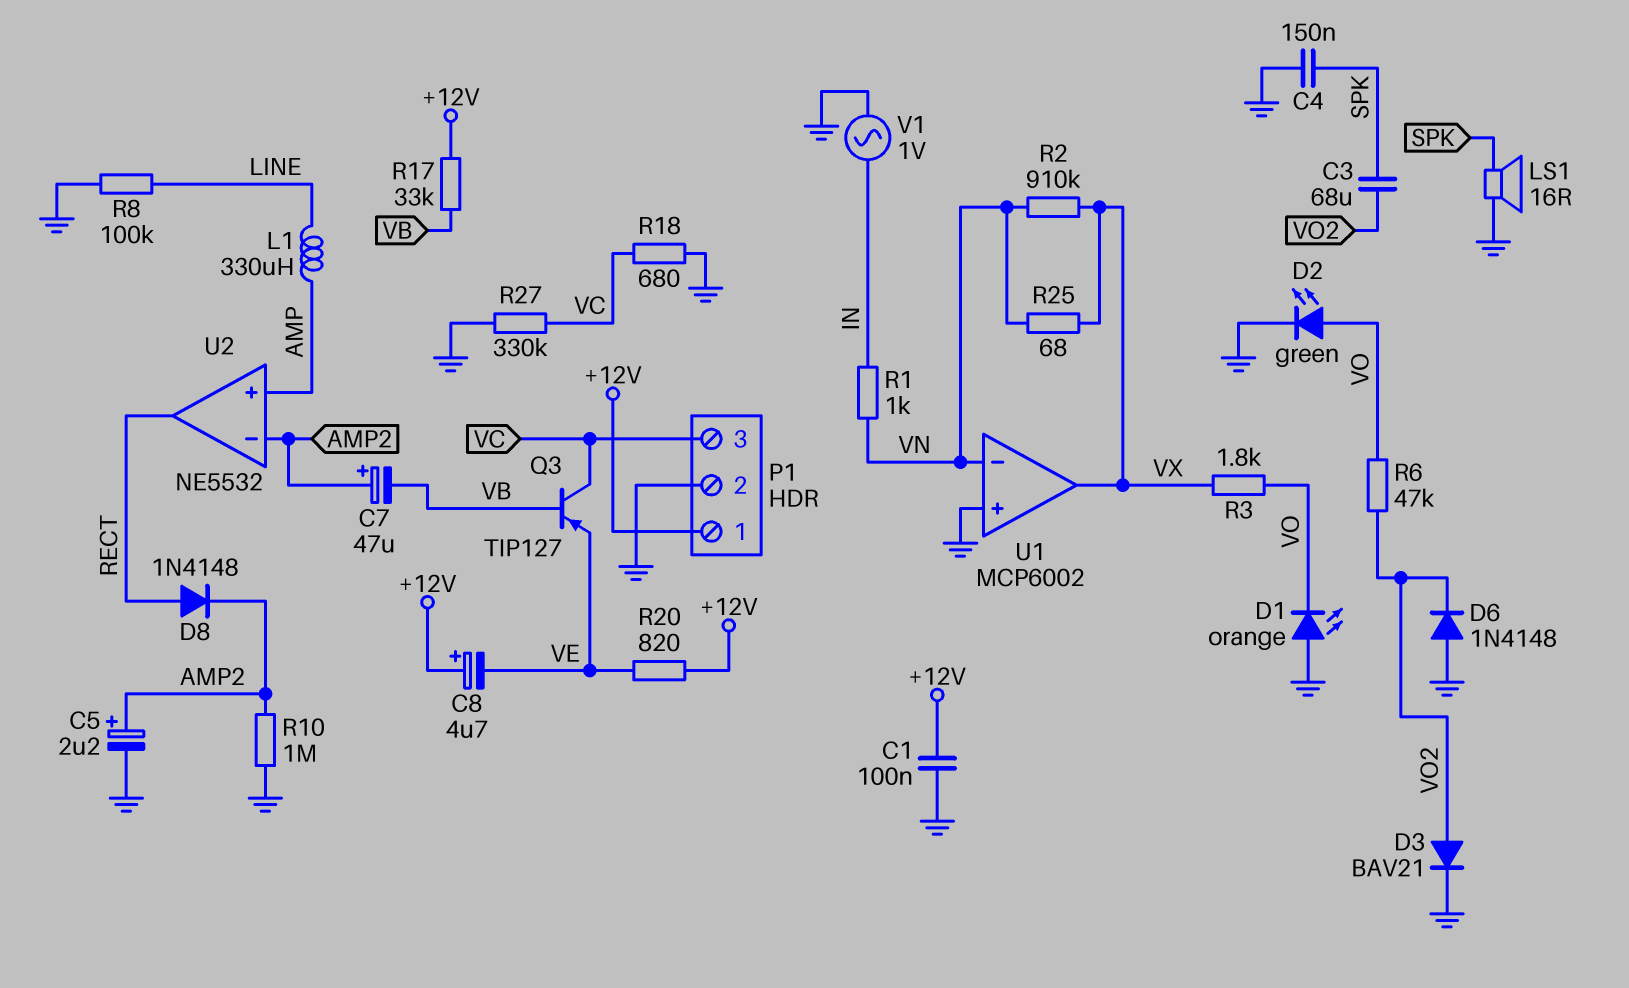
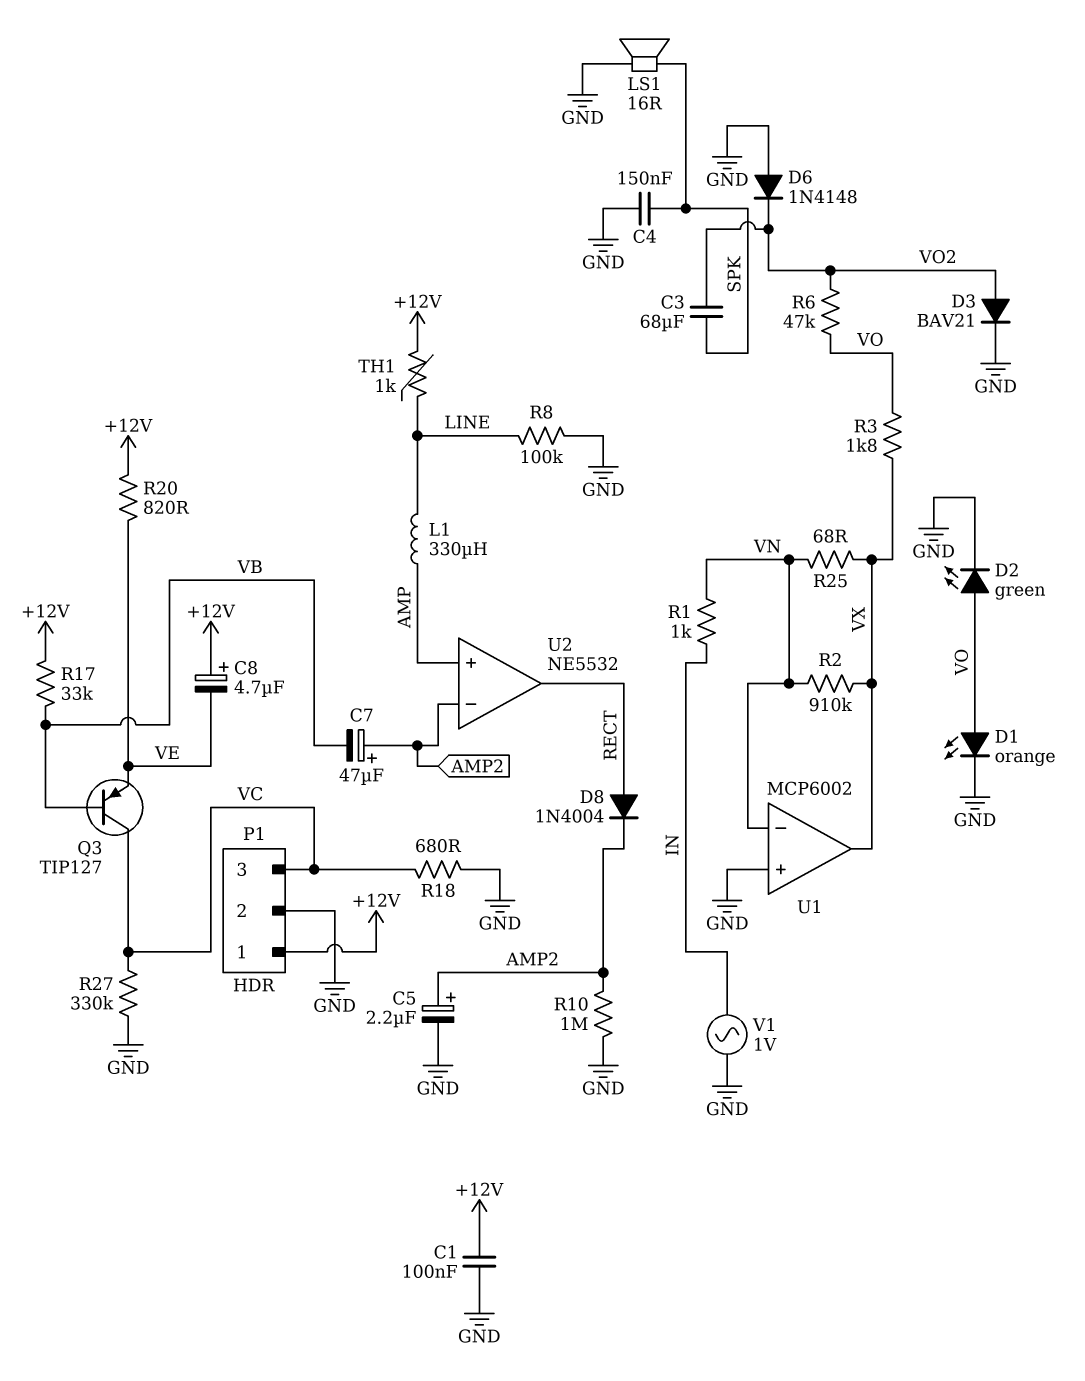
D1: LED orange (A GND, K VO) -> LED orange (A VO, K GND)
D8: diode 1N4148 (A RECT, K AMP2) -> diode 1N4004 (A RECT, K AMP2)
TH1: none -> 1k (+12V, LINE)

